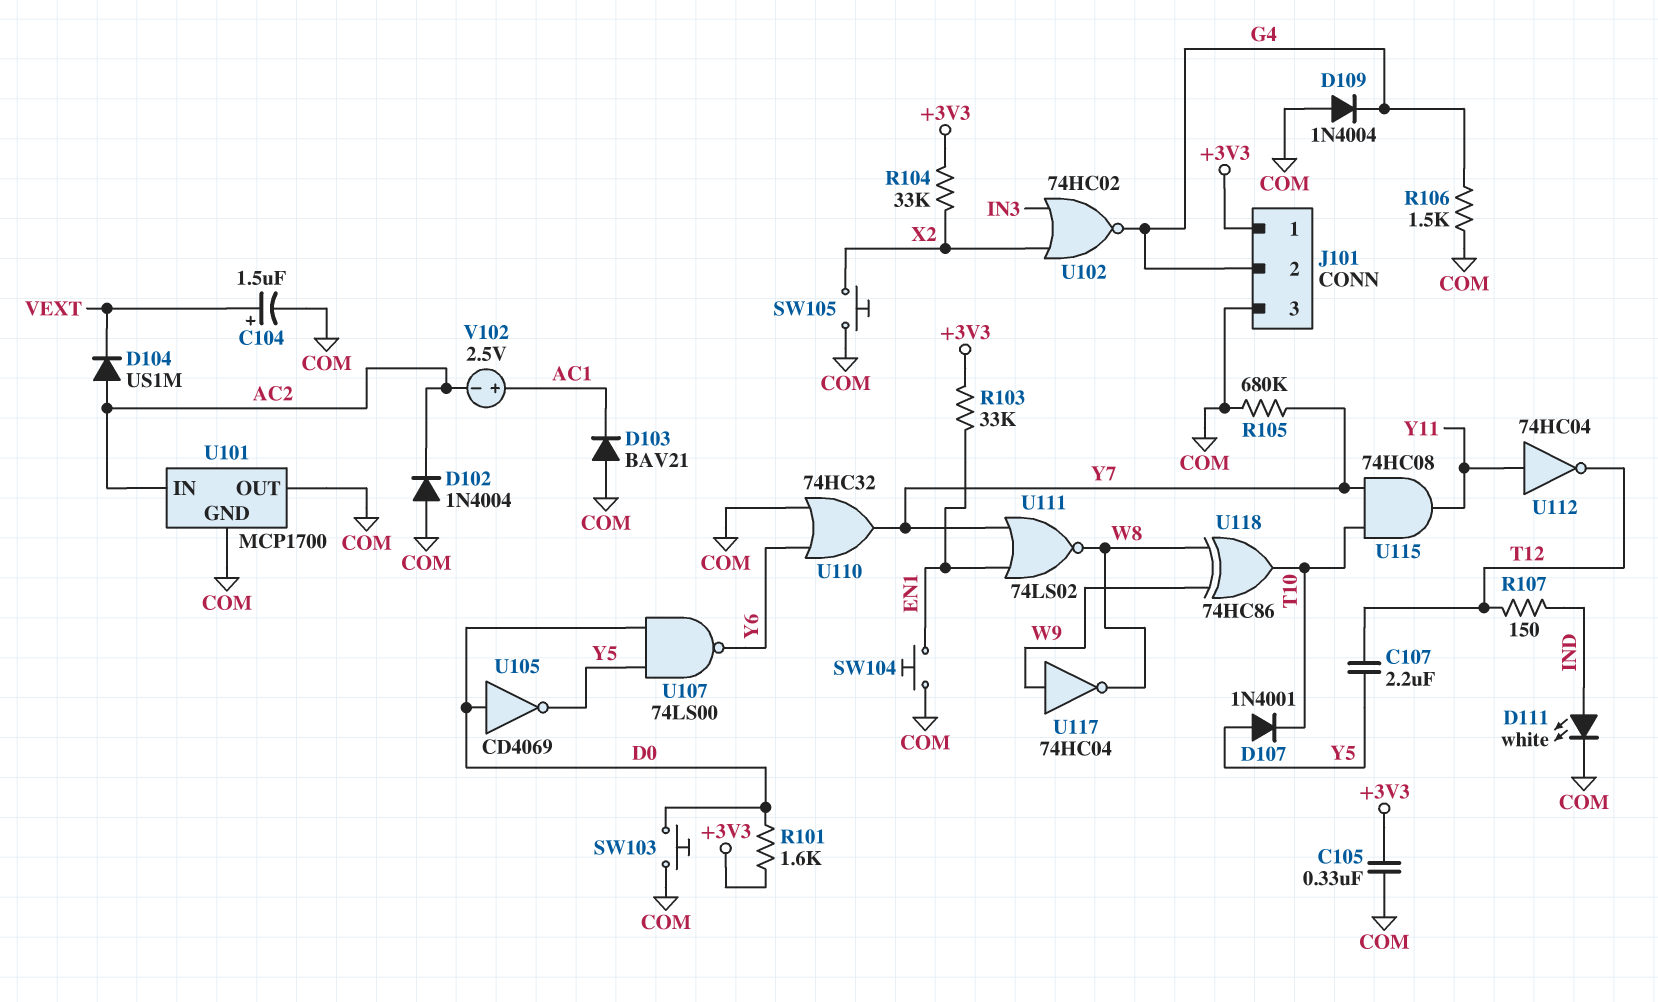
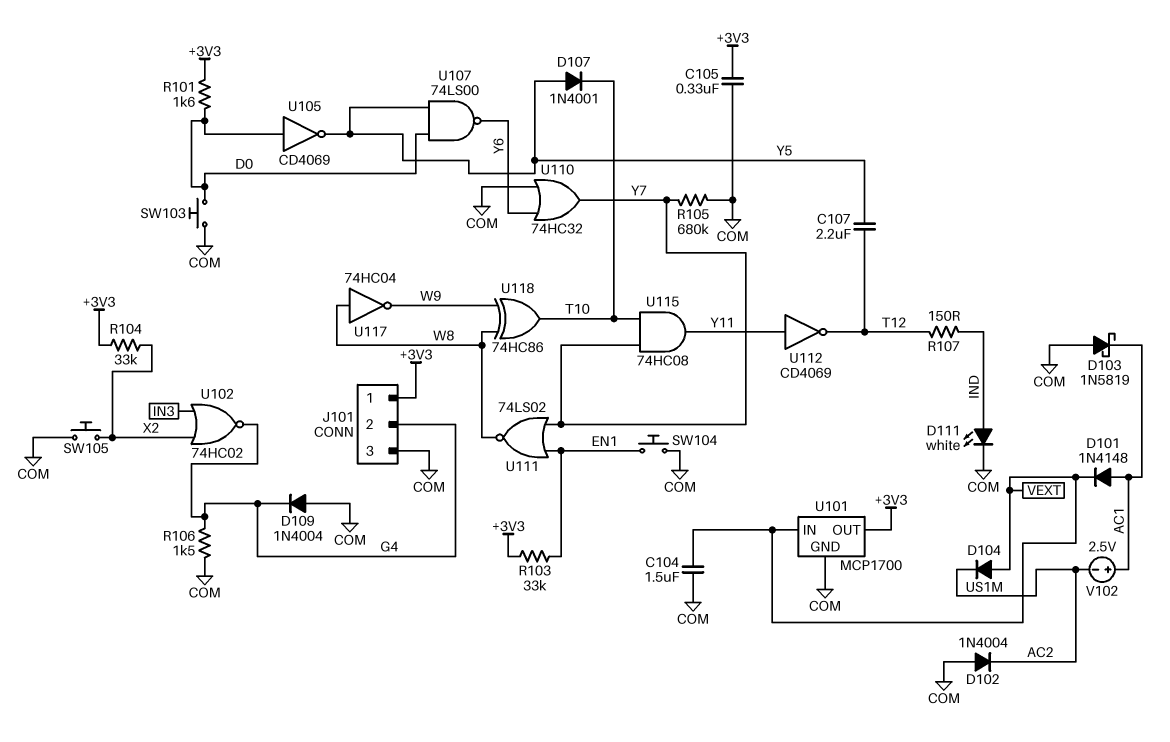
C104: 1.5uF (plus VEXT, minus COM) -> 1.5uF (COM, VEXT)
D101: none -> diode 1N4148 (A AC1, K VEXT)
D103: diode BAV21 (A COM, K AC1) -> schottky 1N5819 (A COM, K AC1)
D104: diode US1M (A AC2, K VEXT) -> diode US1M (A VEXT, K AC2)
U101 pin IN: AC2 -> VEXT
U101 pin OUT: COM -> +3V3
U112: NOT 74HC04 (in Y11, out T12) -> NOT CD4069 (in Y11, out T12)
U117: NOT 74HC04 (in W9, out W8) -> NOT 74HC04 (in W8, out W9)

